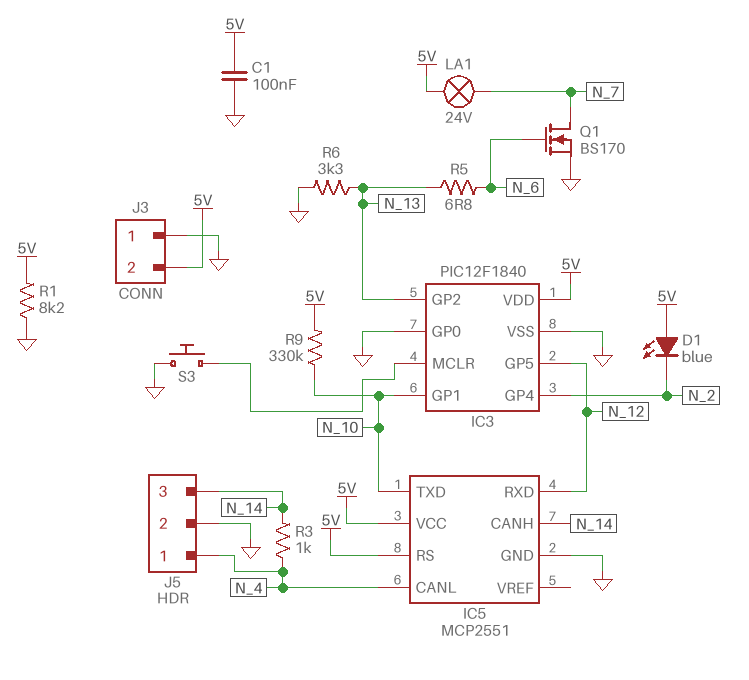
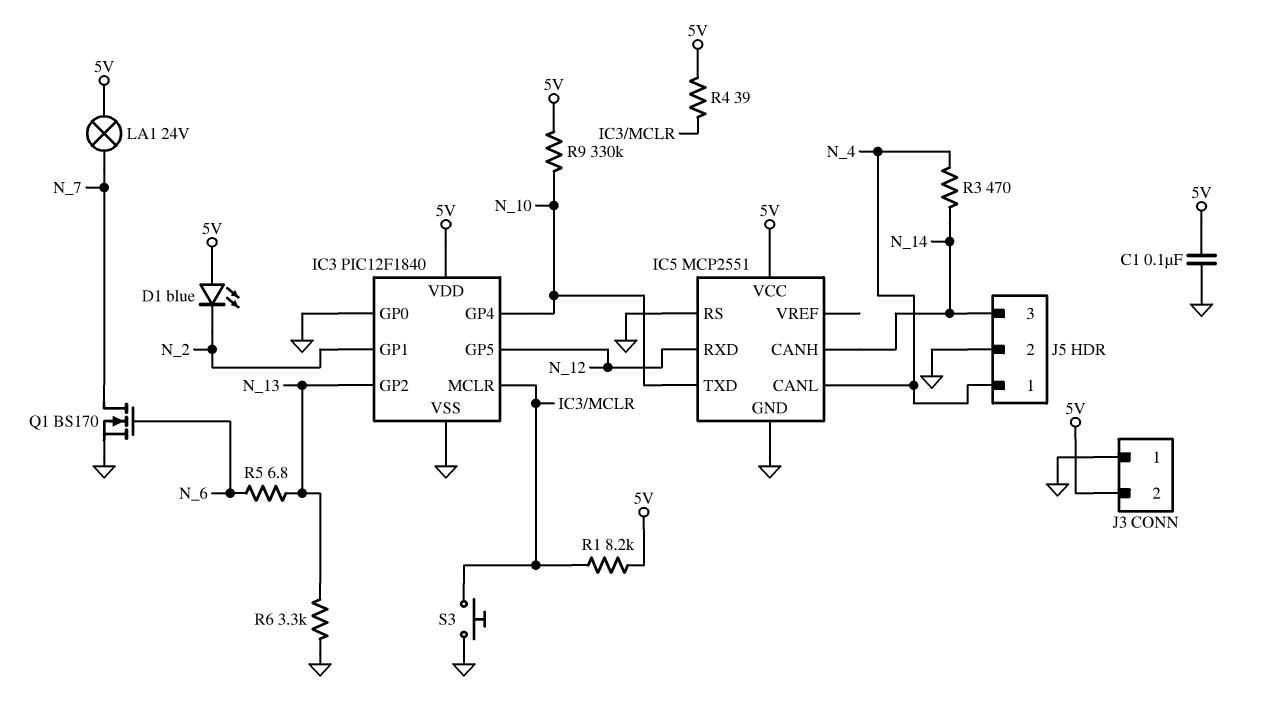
IC3 pin GP1: N_10 -> N_2
IC3 pin GP4: N_2 -> N_10
IC5 pin RS: 5V -> GND
R1: 8.2k (5V, GND) -> 8.2k (5V, IC3/MCLR)
R3: 1k (N_4, N_14) -> 470 (N_4, N_14)
R4: none -> 39 (5V, IC3/MCLR)

